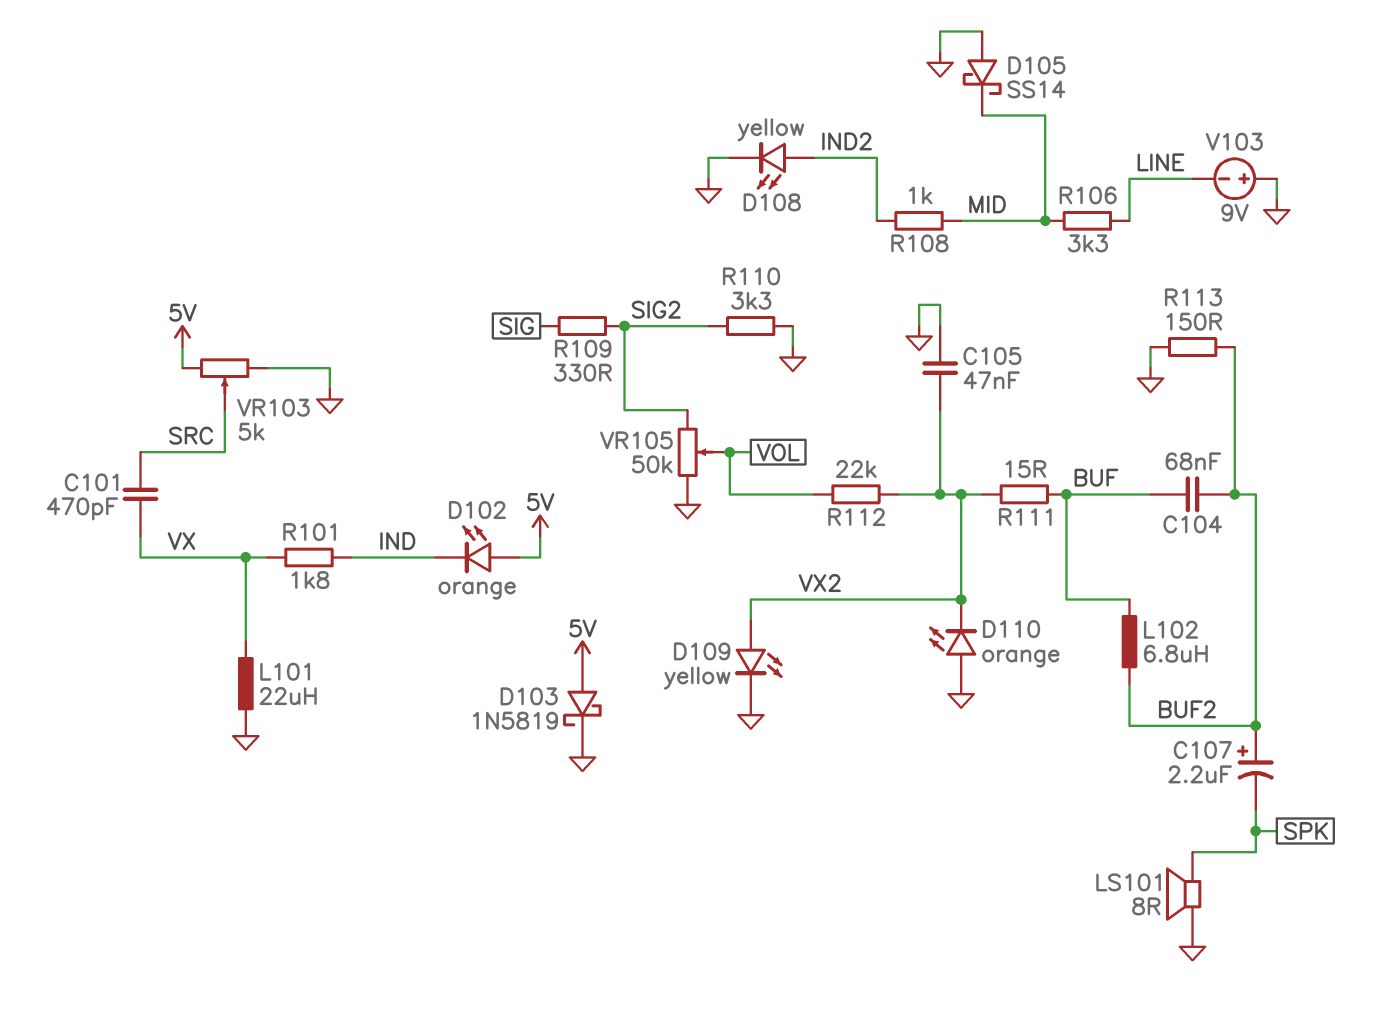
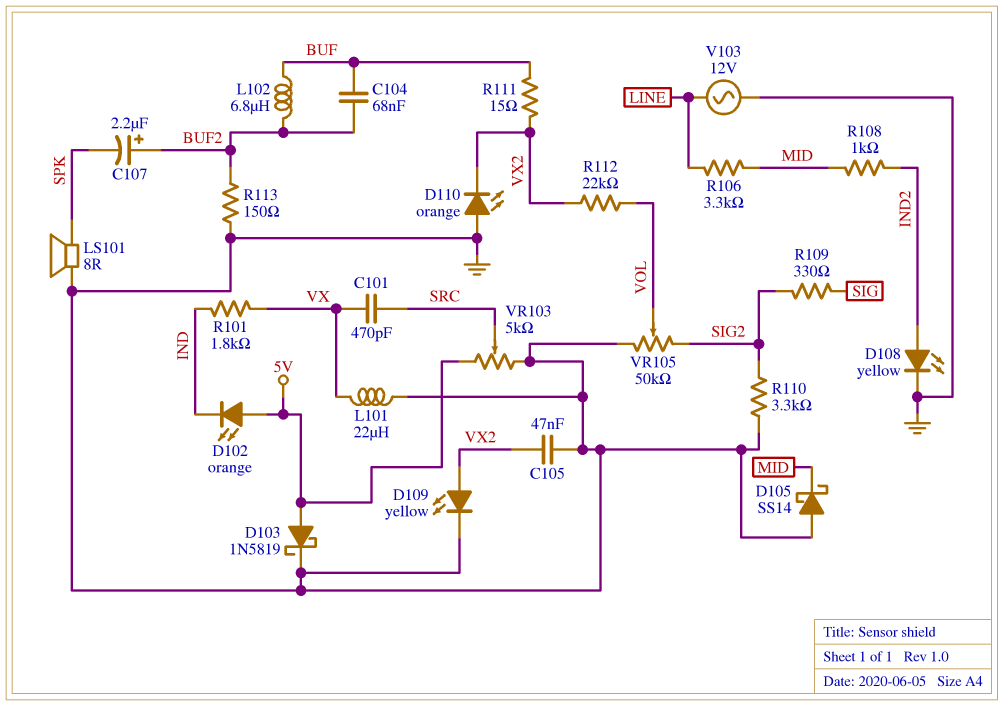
V103: 9V (plus GND, minus LINE) -> AC 12V (GND, LINE)

